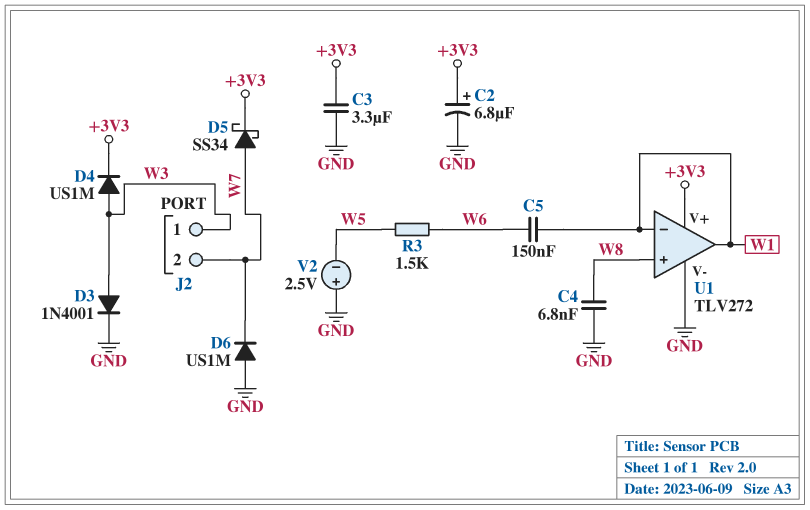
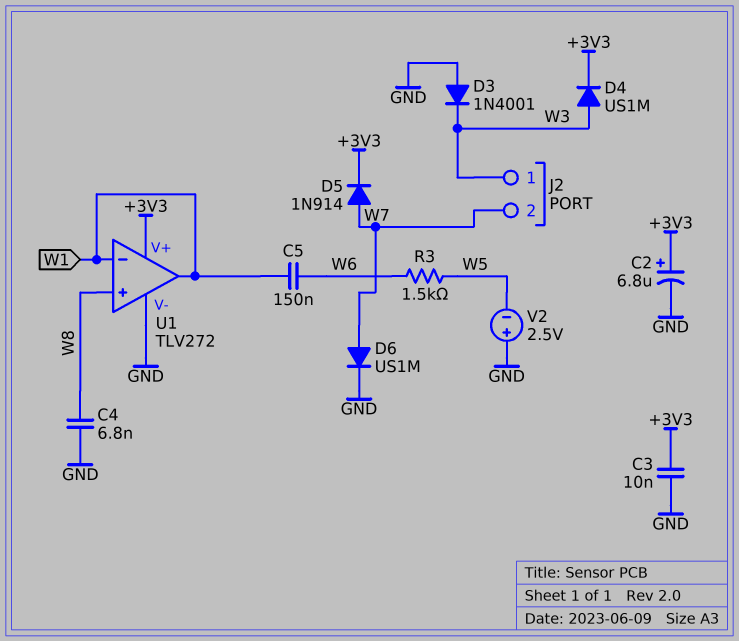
C3: 3.3uF (+3V3, GND) -> 10nF (+3V3, GND)
D3: diode 1N4001 (A W3, K GND) -> diode 1N4001 (A GND, K W3)
D5: schottky SS34 (A W7, K +3V3) -> diode 1N914 (A W7, K +3V3)
D6: diode US1M (A GND, K W7) -> diode US1M (A W7, K GND)

